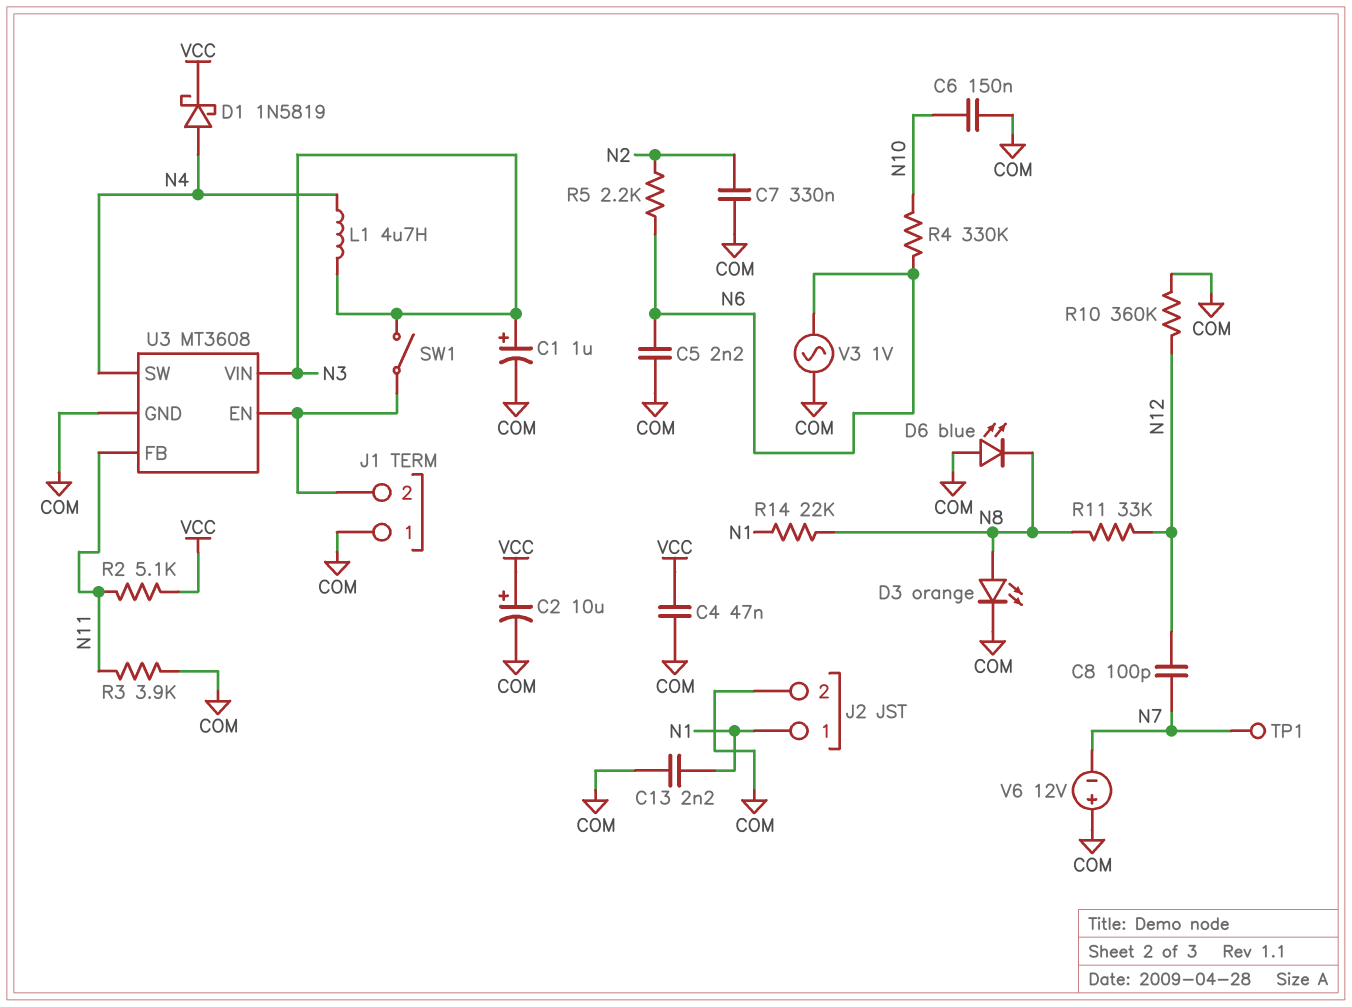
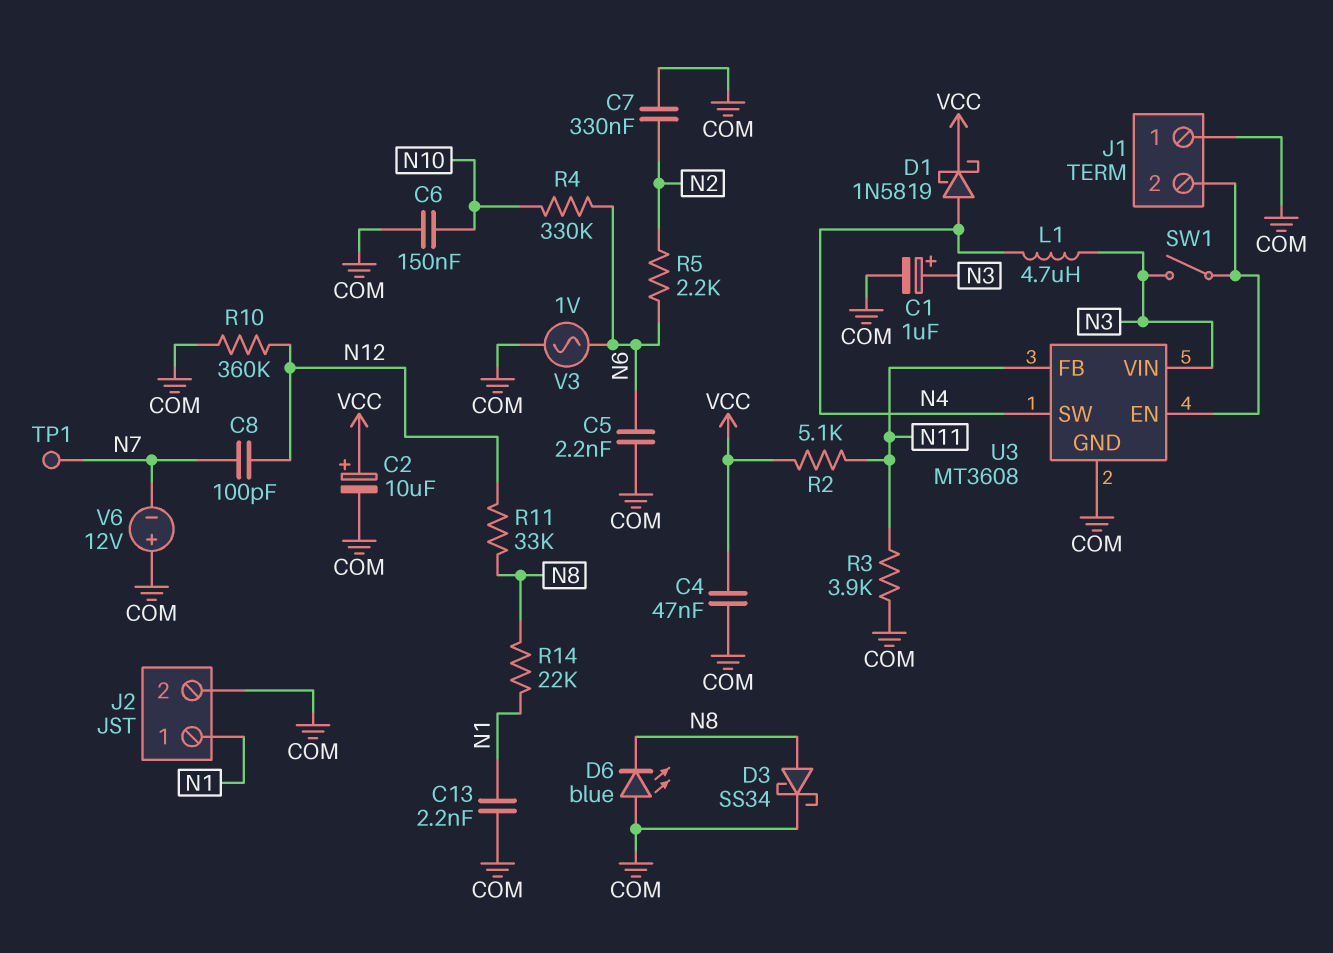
D3: LED orange (A N8, K COM) -> schottky SS34 (A N8, K COM)

